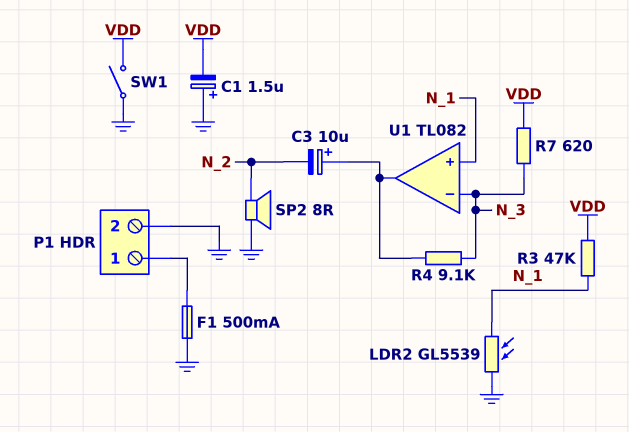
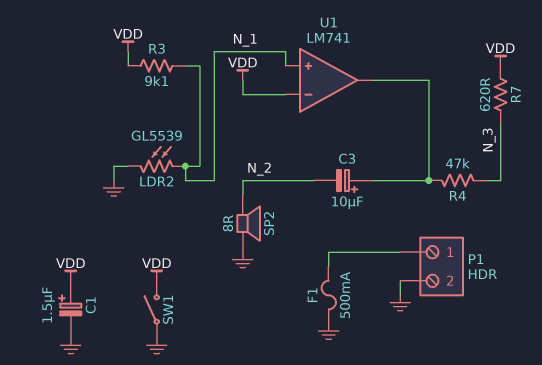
C1: 1.5uF (plus GND, minus VDD) -> 1.5uF (plus VDD, minus GND)
R3: 47k (N_1, VDD) -> 9.1k (N_1, VDD)
R4: 9.1k (N_3, U1/out) -> 47k (N_3, U1/out)
U1: TL082 -> LM741
U1 pin in-: N_3 -> VDD

